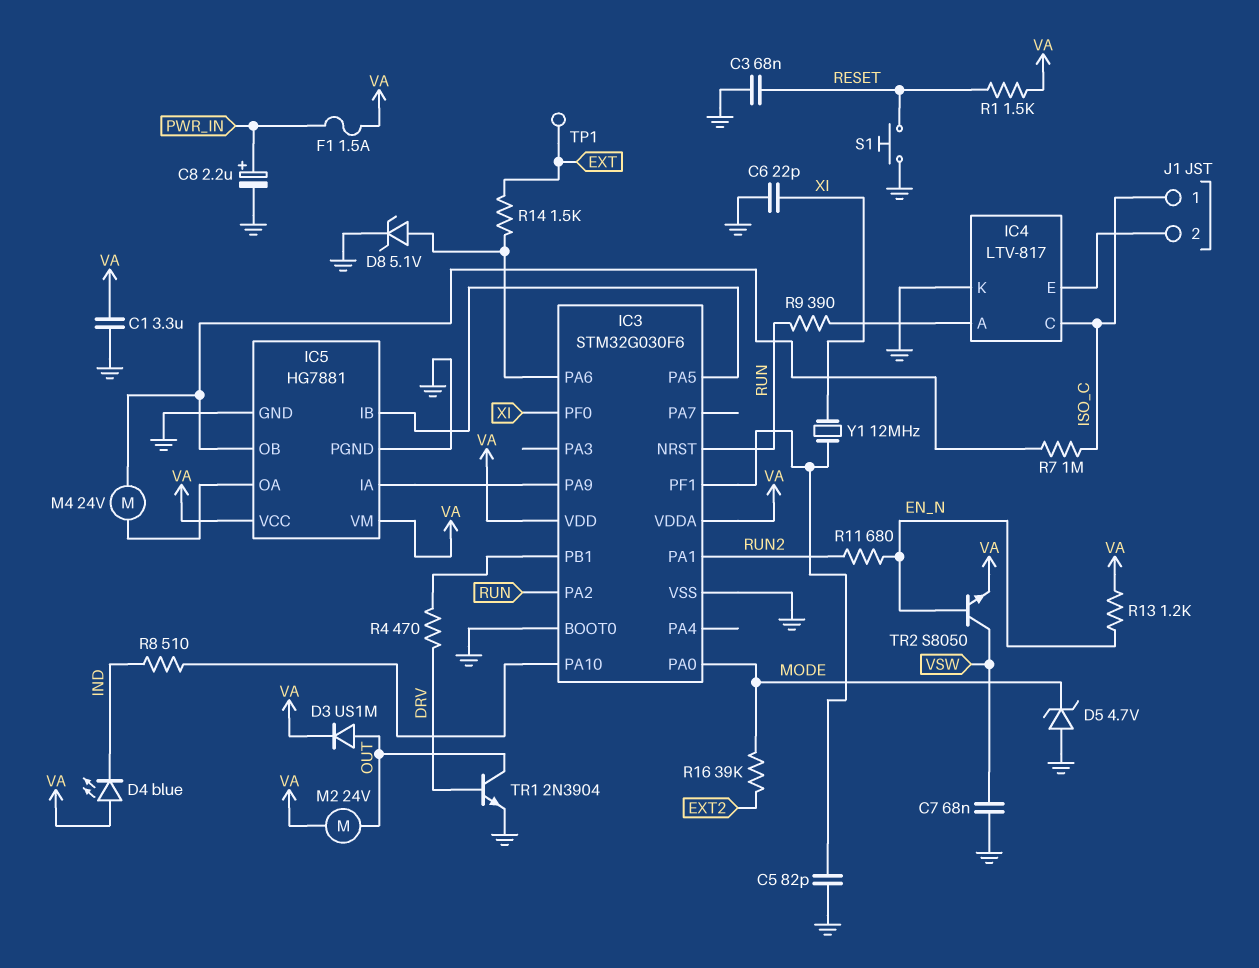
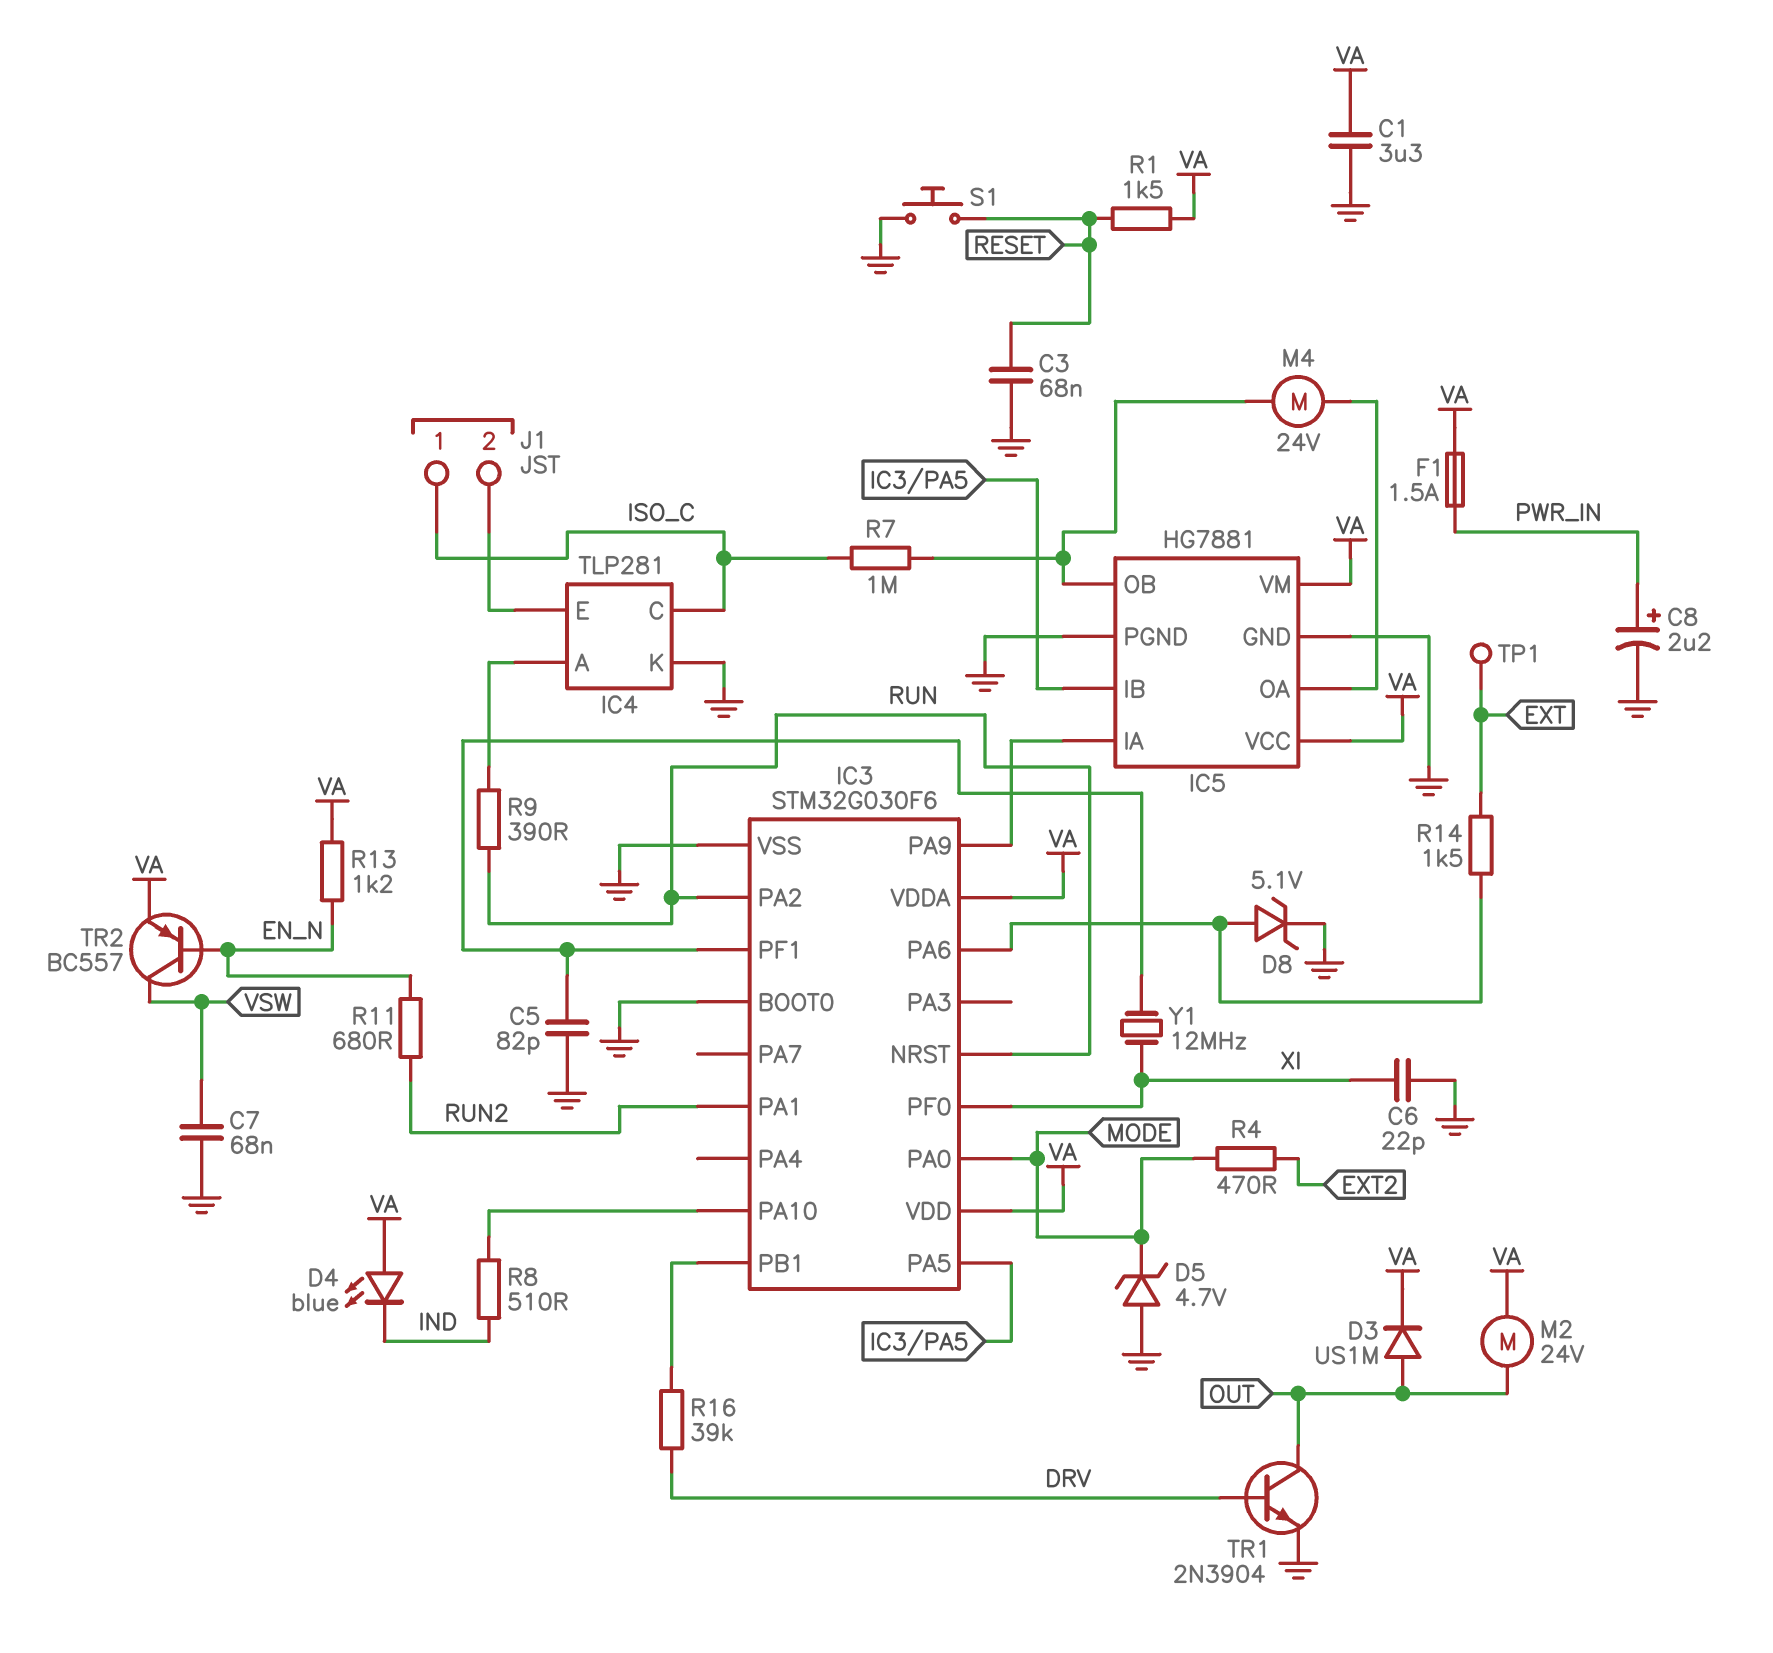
IC4: LTV-817 -> TLP281
R4: 470 (DRV, IC3/PB1) -> 470 (EXT2, MODE)
R16: 39k (EXT2, MODE) -> 39k (DRV, IC3/PB1)
TR2: NPN S8050 (B EN_N, C VSW, E VA) -> PNP BC557 (B EN_N, C VSW, E VA)

